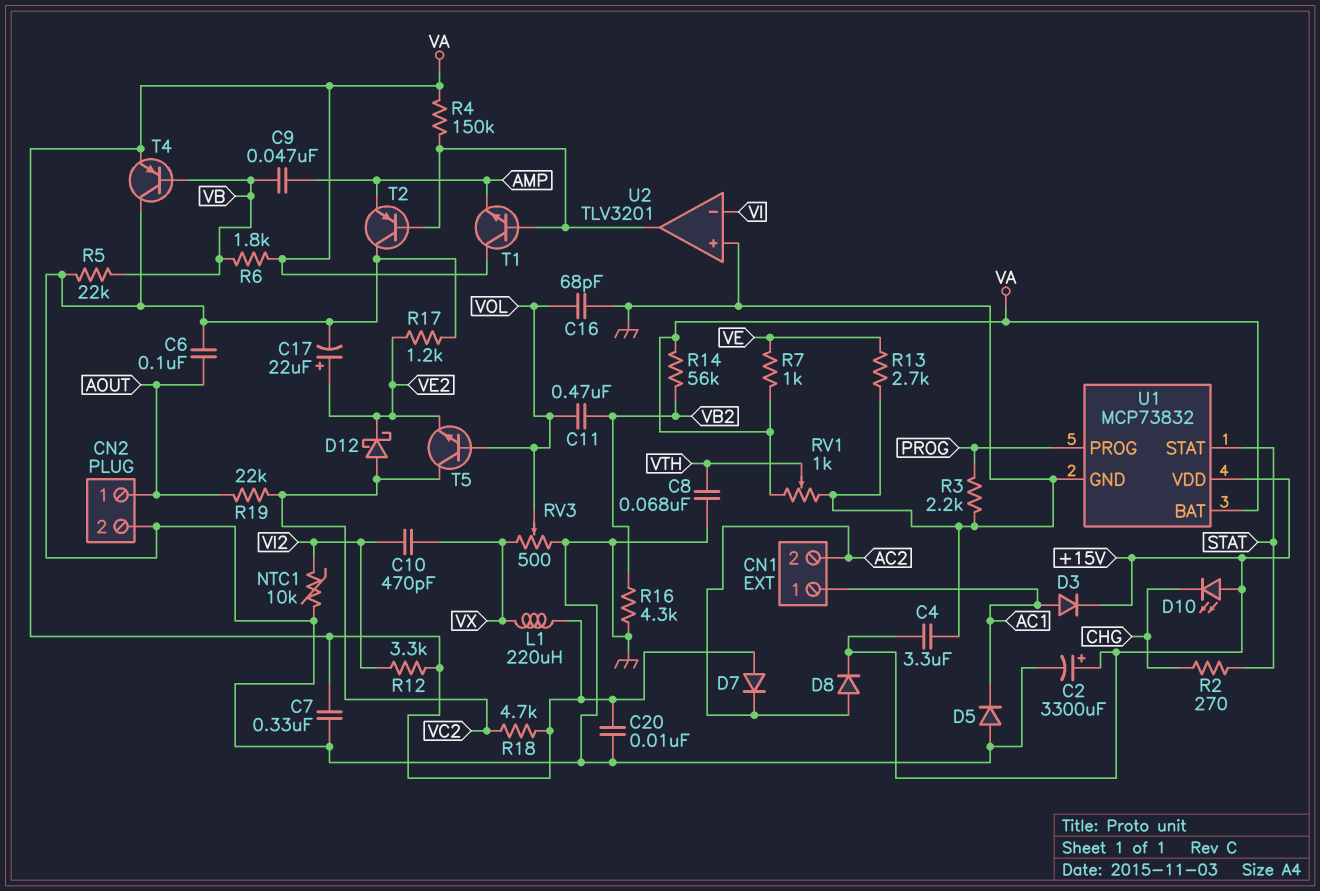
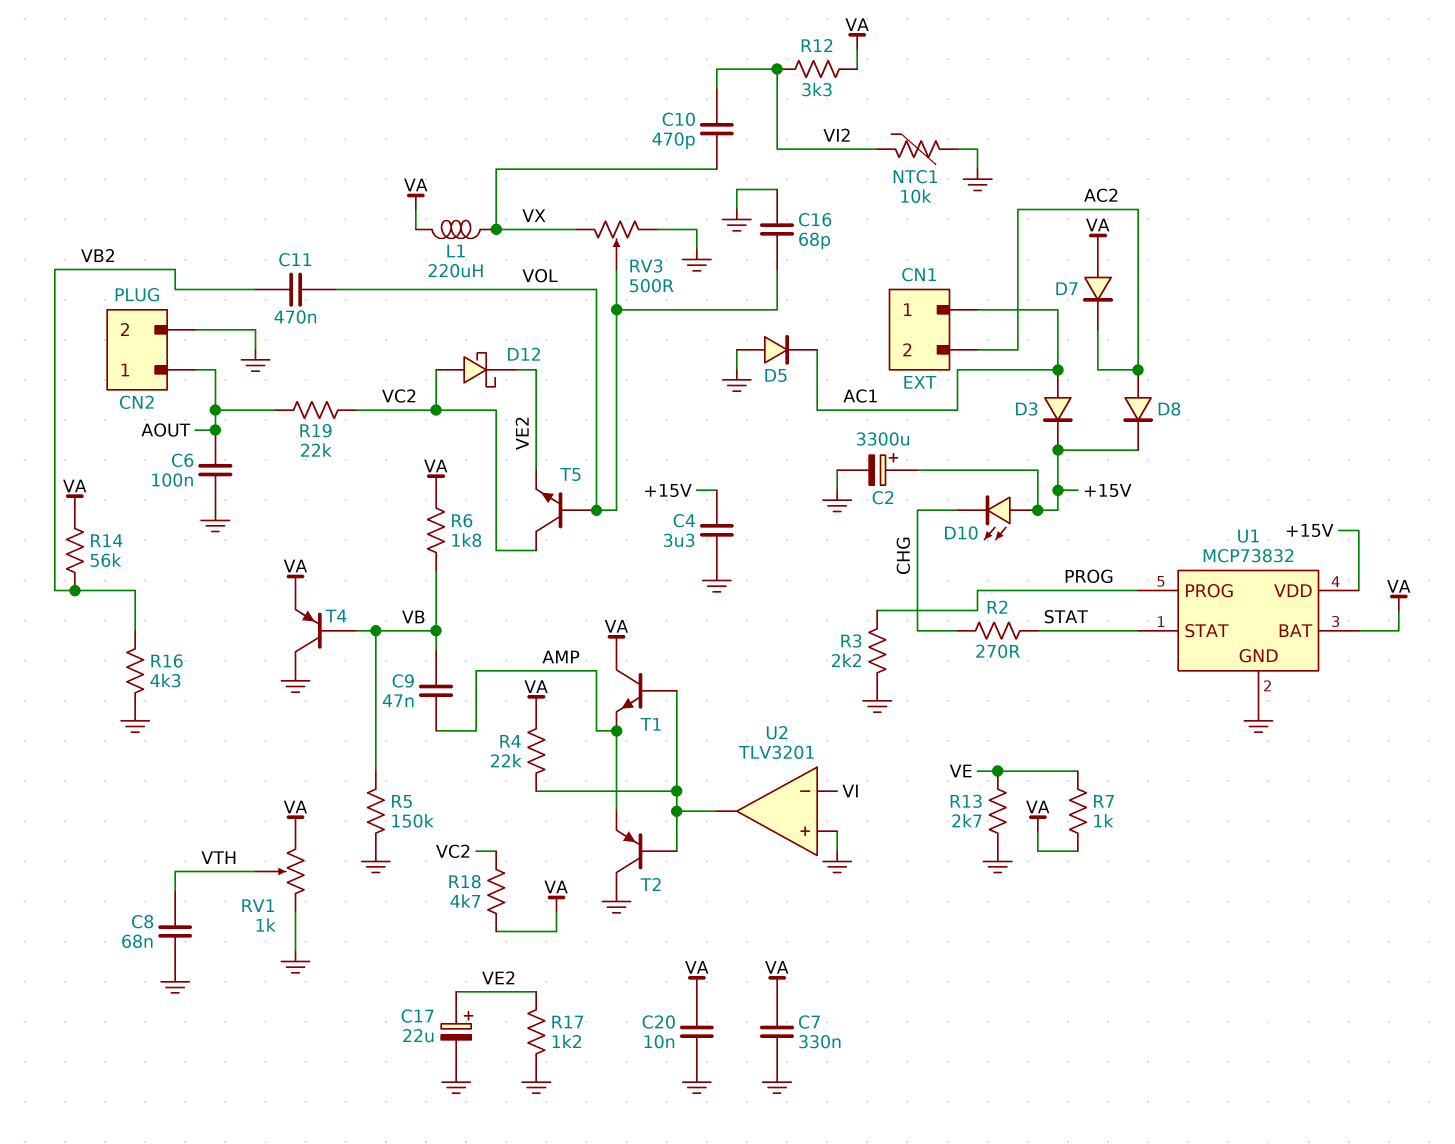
R4: 150k (U2/out, VA) -> 22k (U2/out, VA)
R5: 22k (GND, VB) -> 150k (GND, VB)

